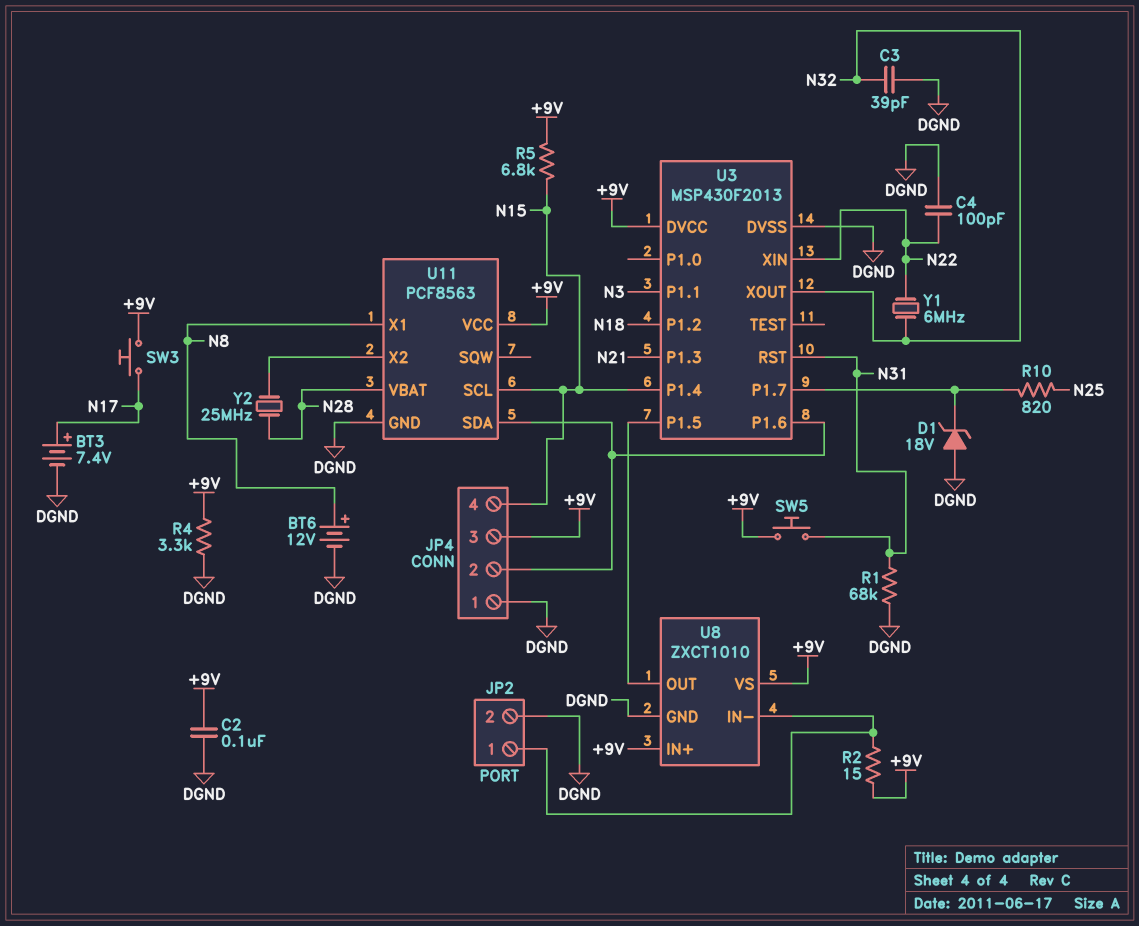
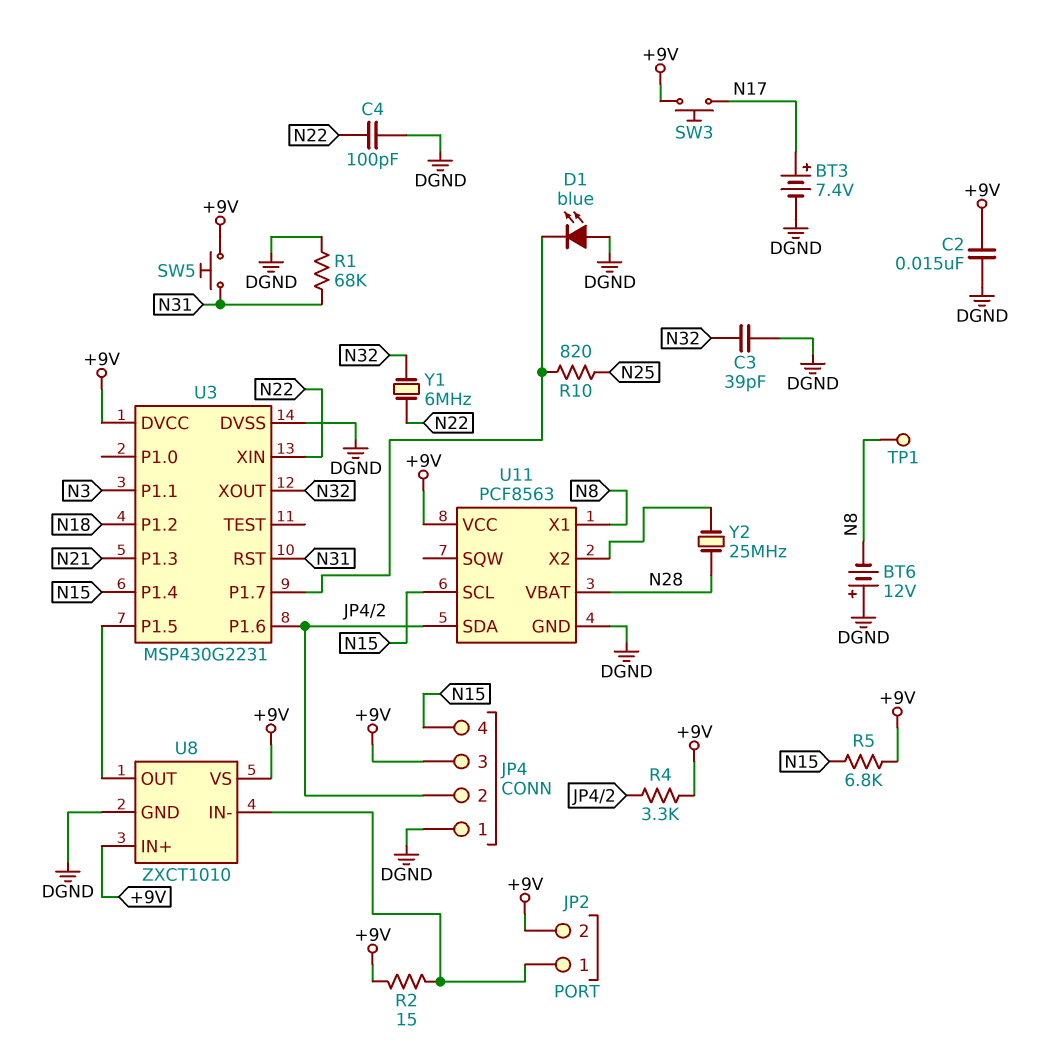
BT6: 12V (plus N8, minus DGND) -> 12V (plus DGND, minus N8)
C2: 100nF (+9V, DGND) -> 15nF (+9V, DGND)
D1: zener 18V (A DGND, K U3/P1.7) -> LED blue (A DGND, K U3/P1.7)
JP2 pin 2: DGND -> +9V
R4: 3.3k (+9V, DGND) -> 3.3k (+9V, JP4/2)
TP1: none -> test point (N8)
U3: MSP430F2013 -> MSP430G2231

